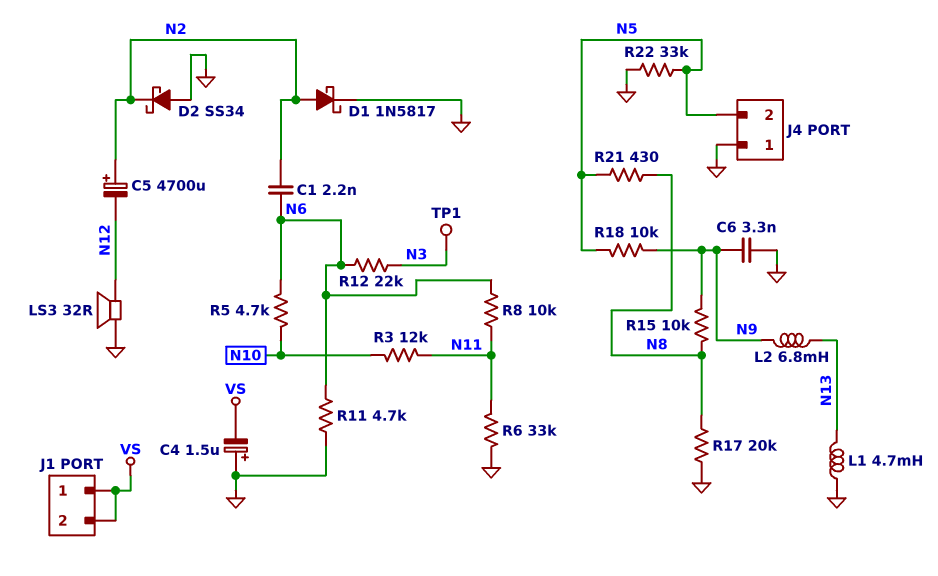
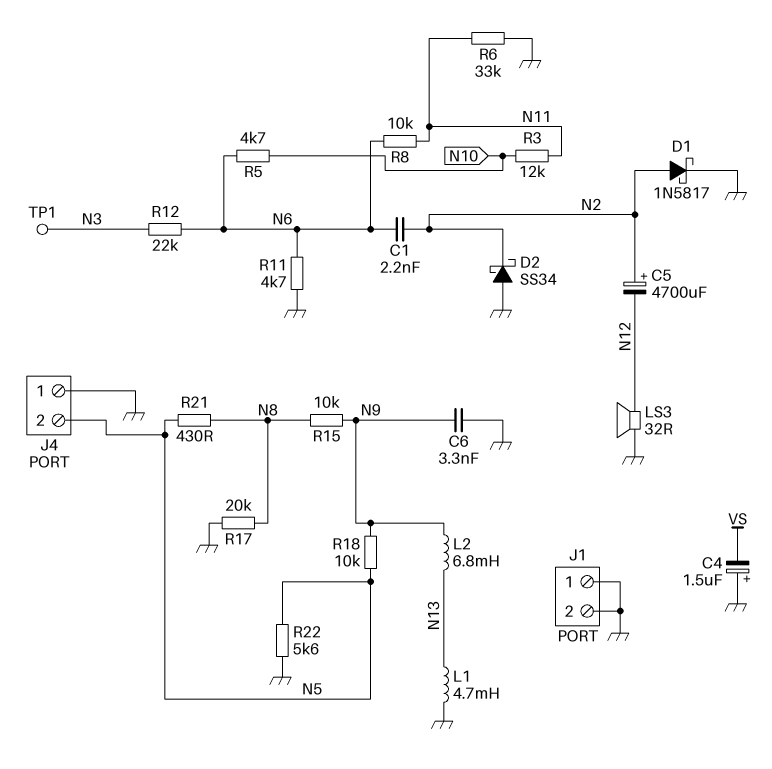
J1 pin 1: VS -> GND
J1 pin 2: VS -> GND
R22: 33k (GND, N5) -> 5.6k (GND, N5)

